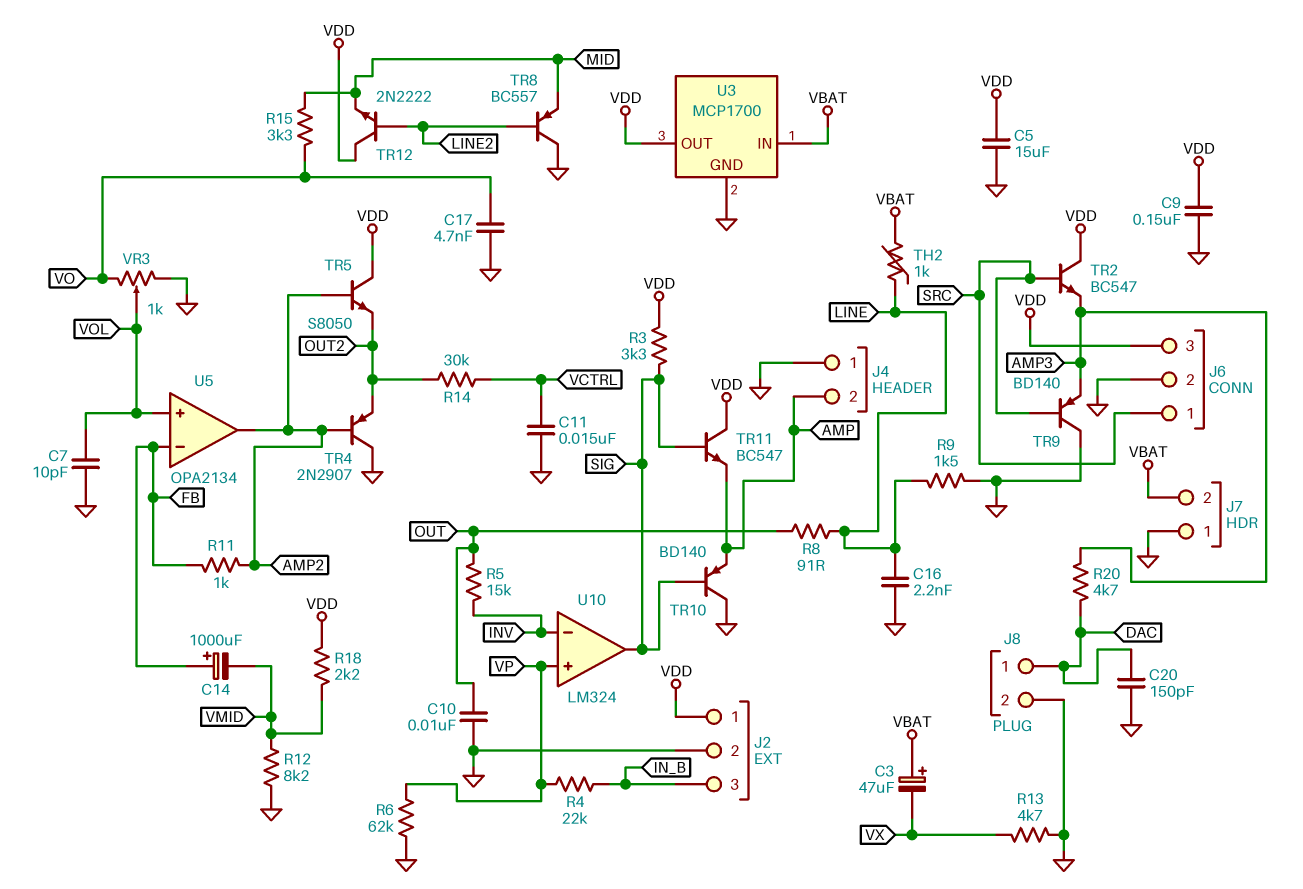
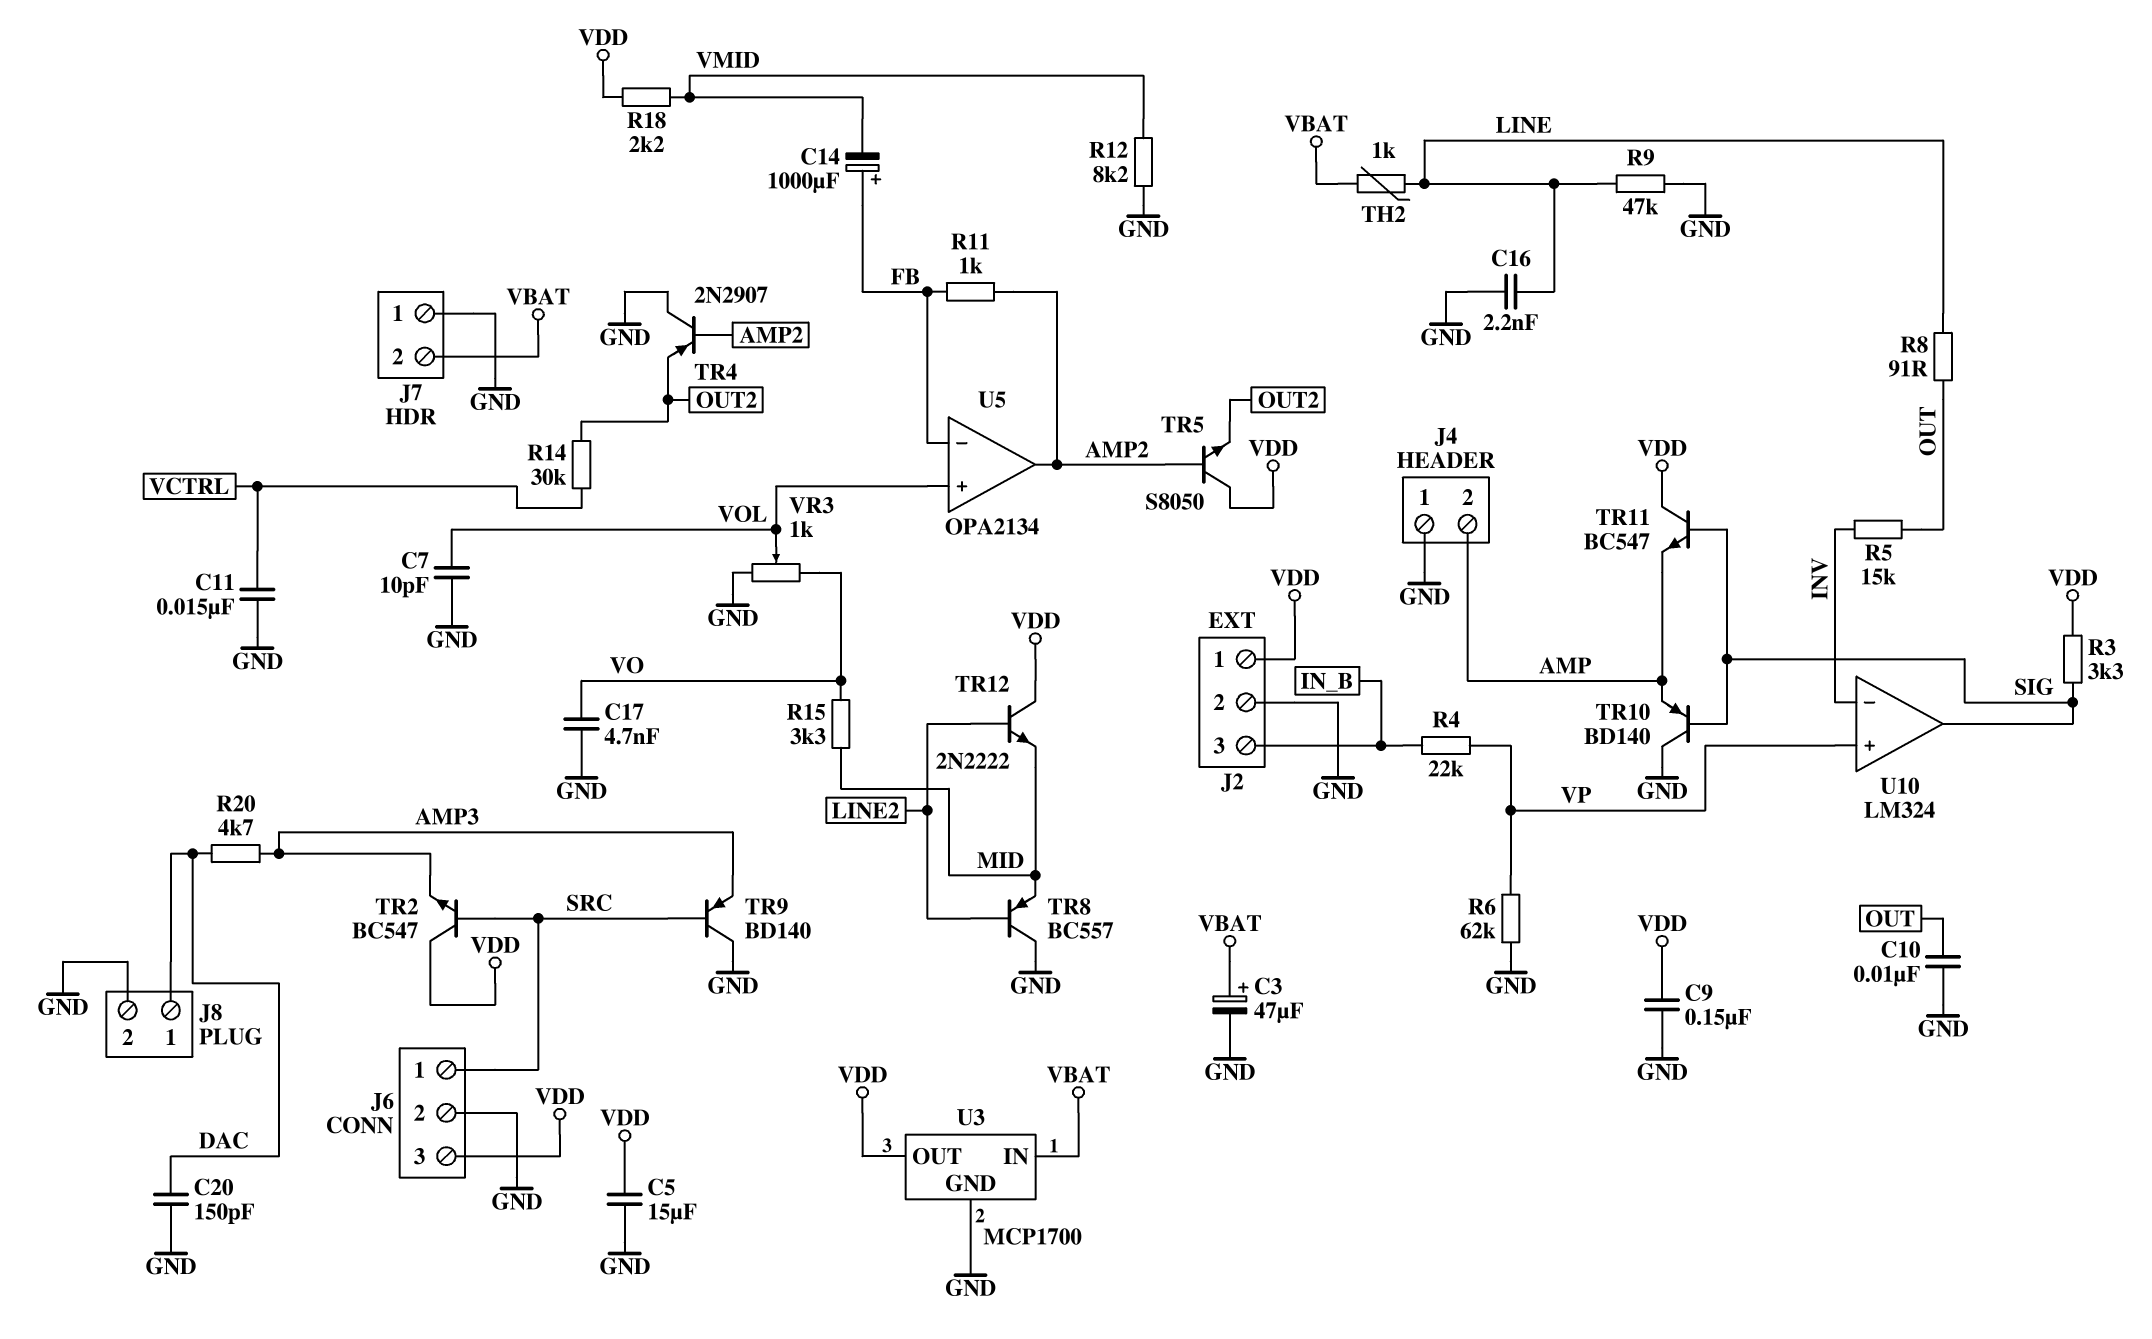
C3: 47uF (plus VBAT, minus VX) -> 47uF (plus VBAT, minus GND)
R9: 1.5k (GND, LINE) -> 47k (GND, LINE)
R13: 4.7k (GND, VX) -> none

